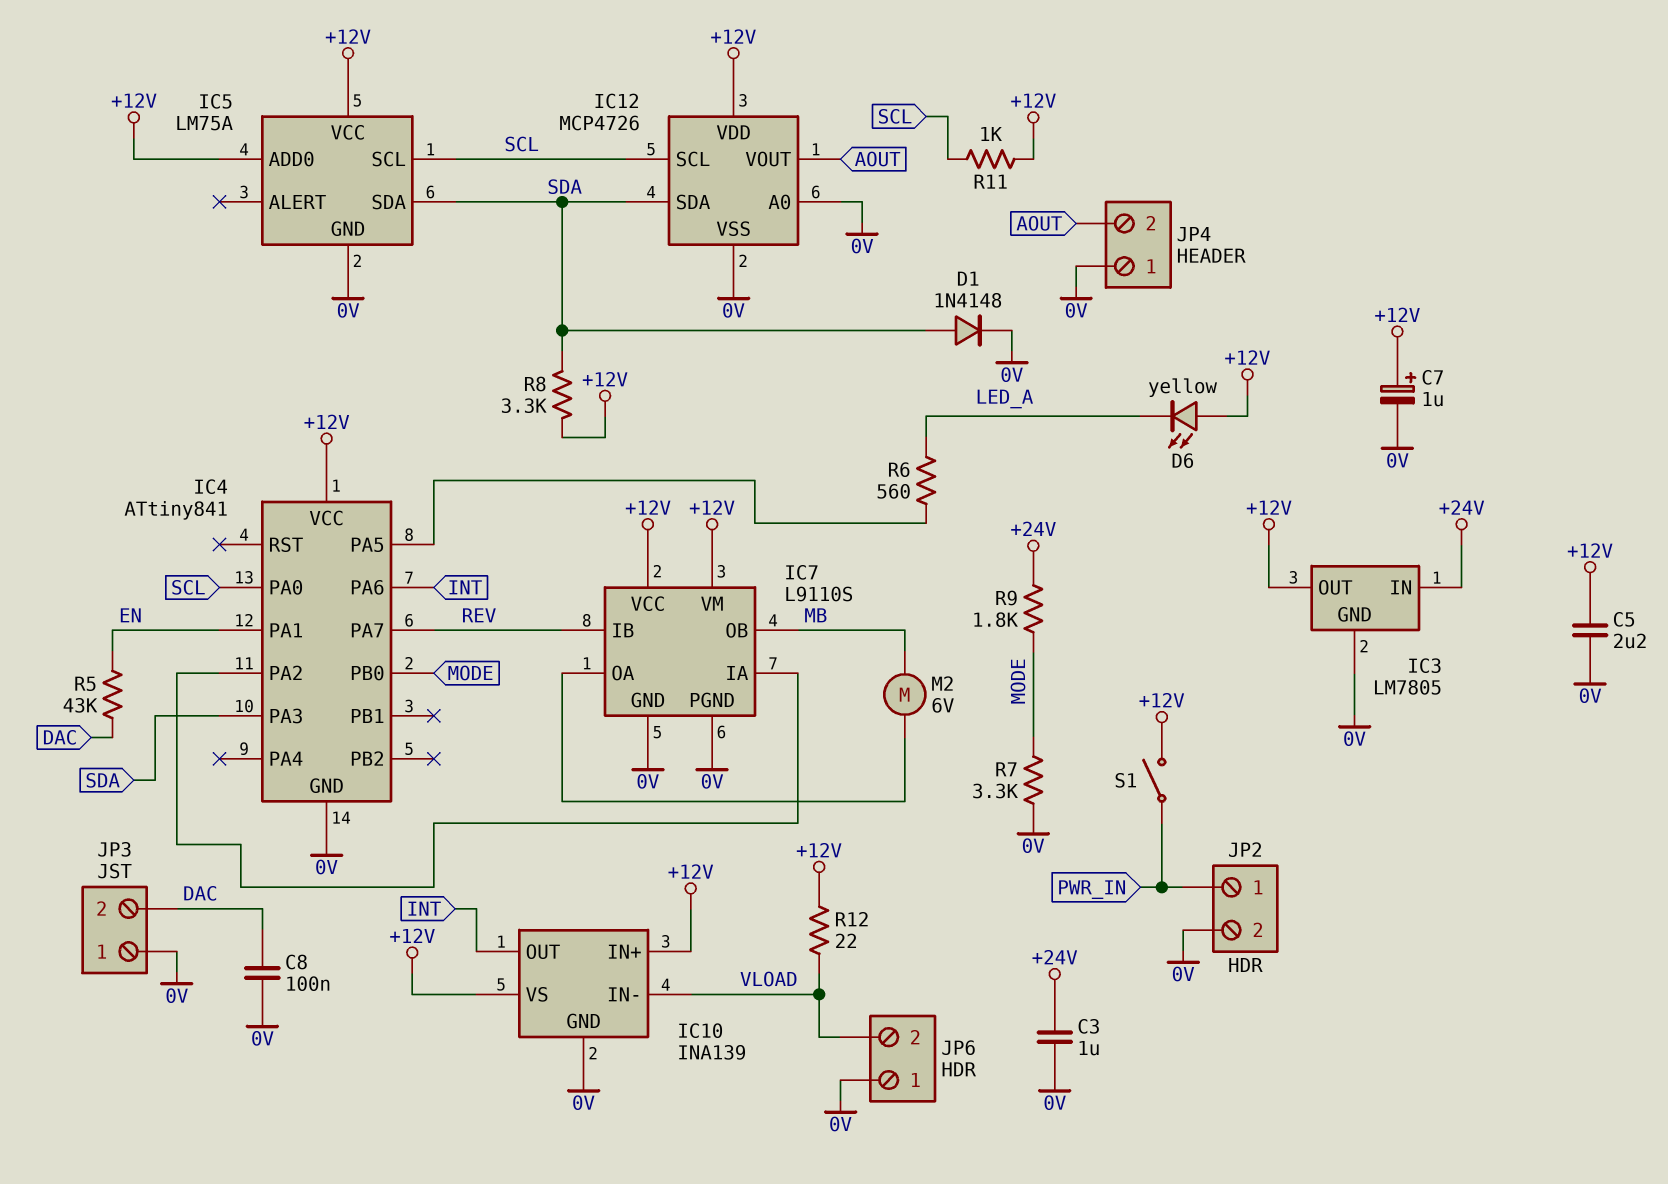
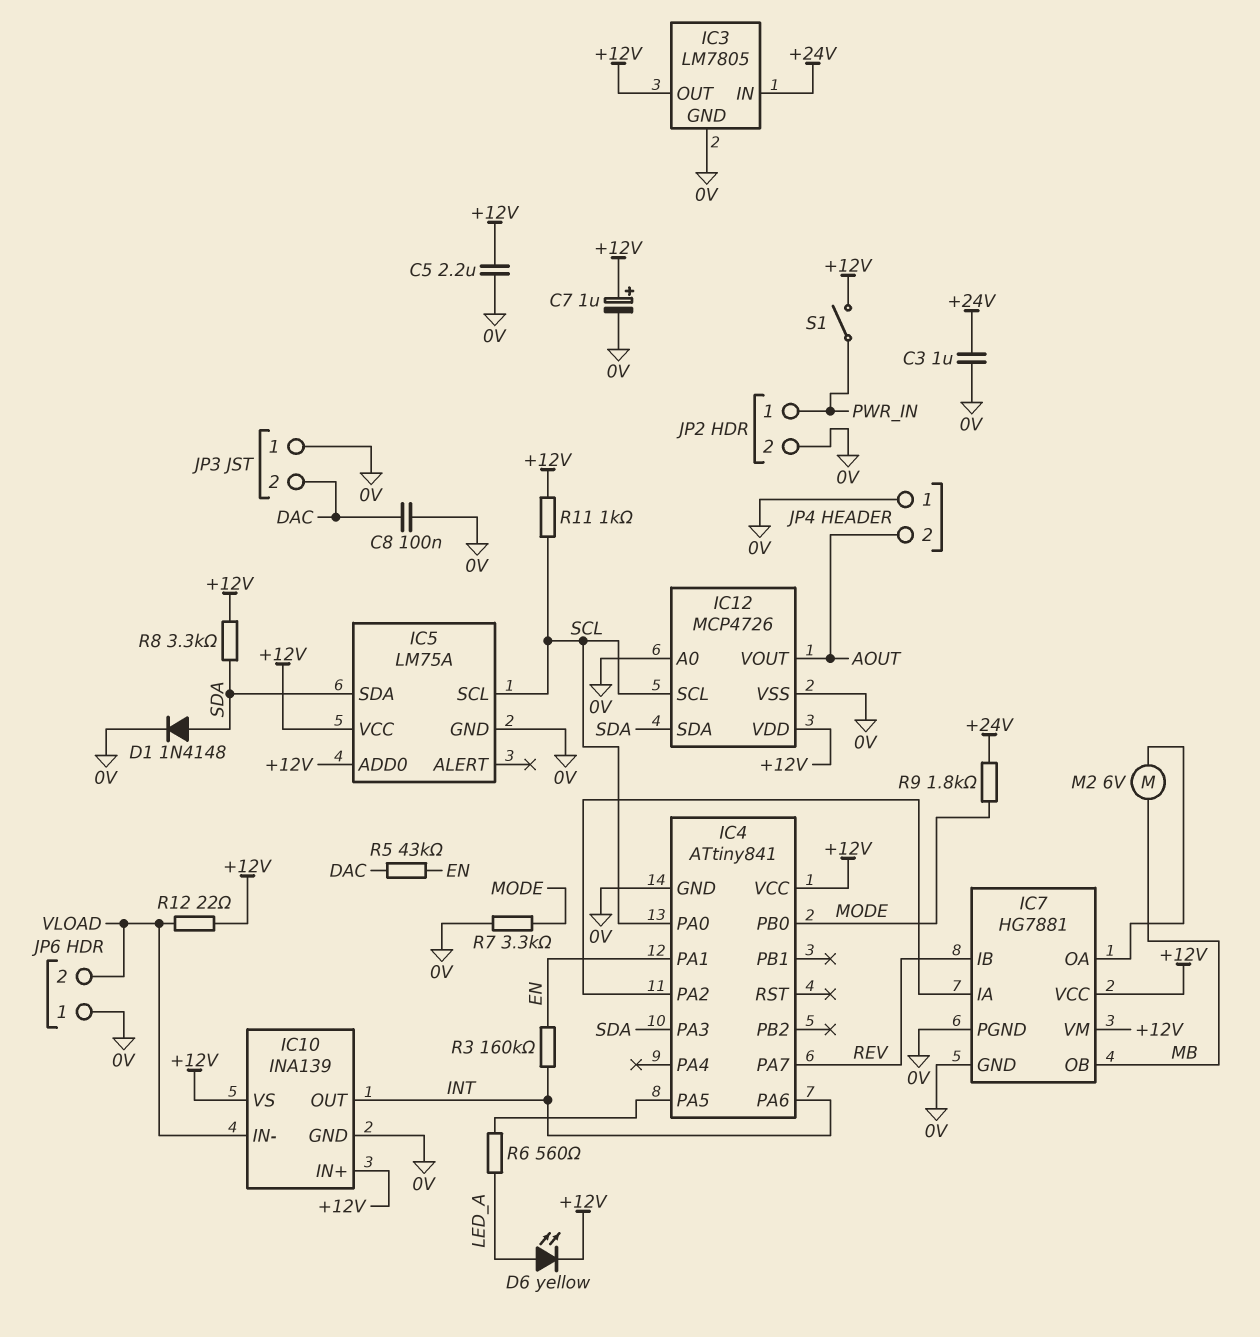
D6: LED yellow (A +12V, K LED_A) -> LED yellow (A LED_A, K +12V)
IC7: L9110S -> HG7881
R3: none -> 160k (EN, INT)

